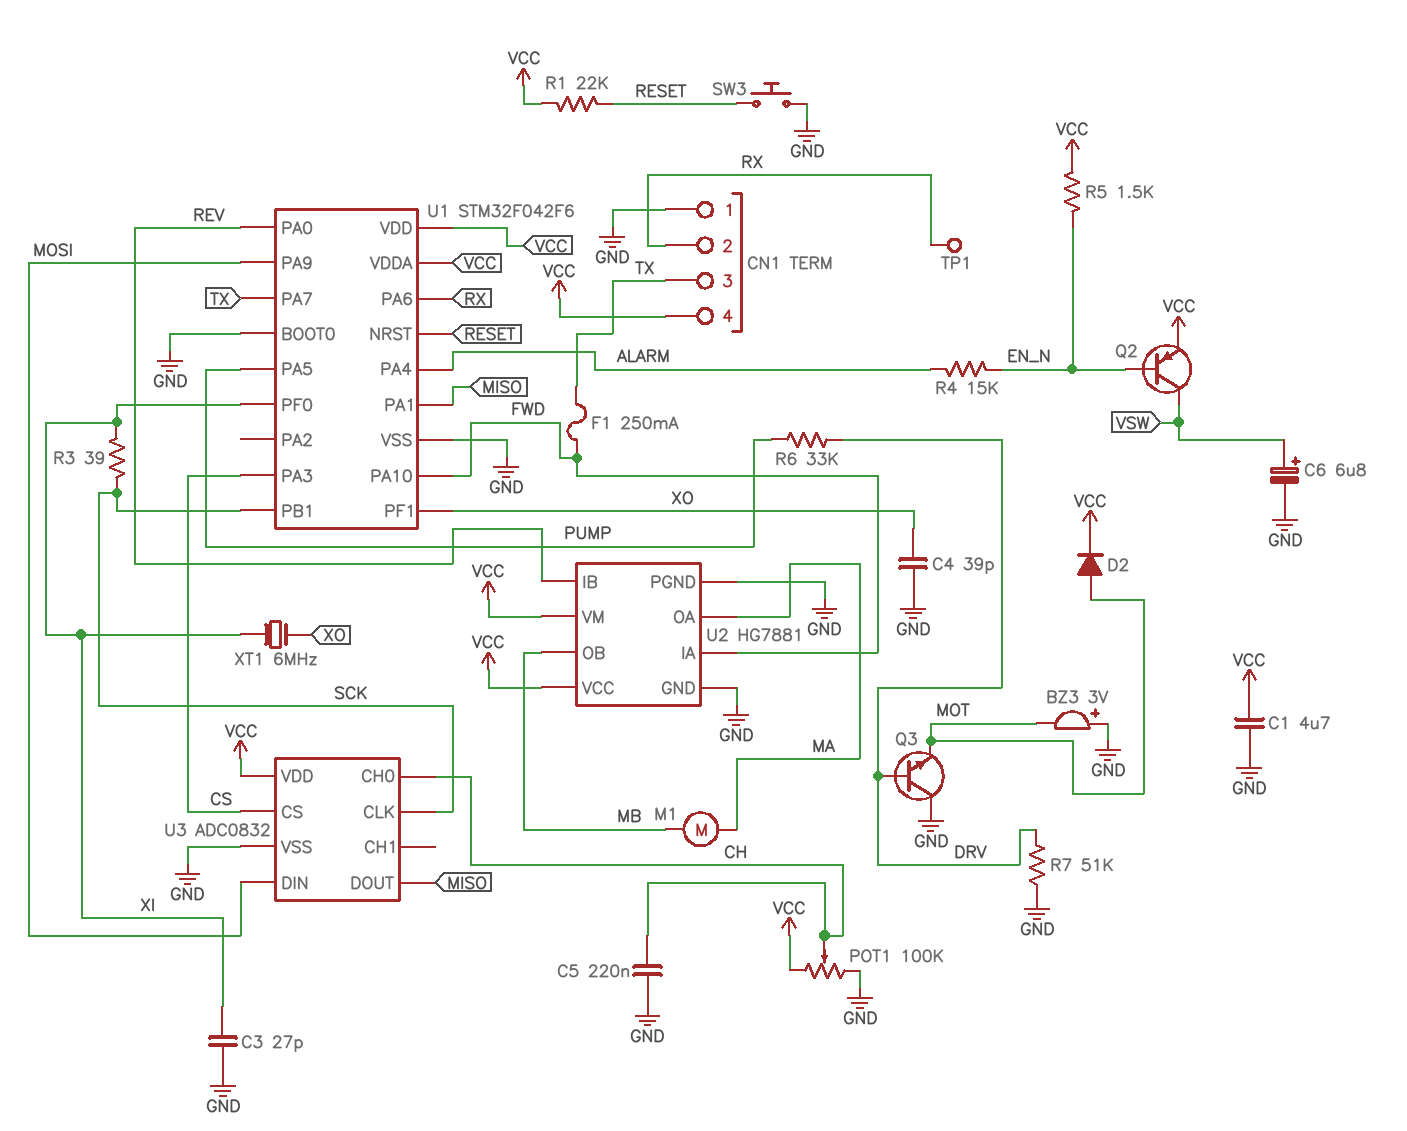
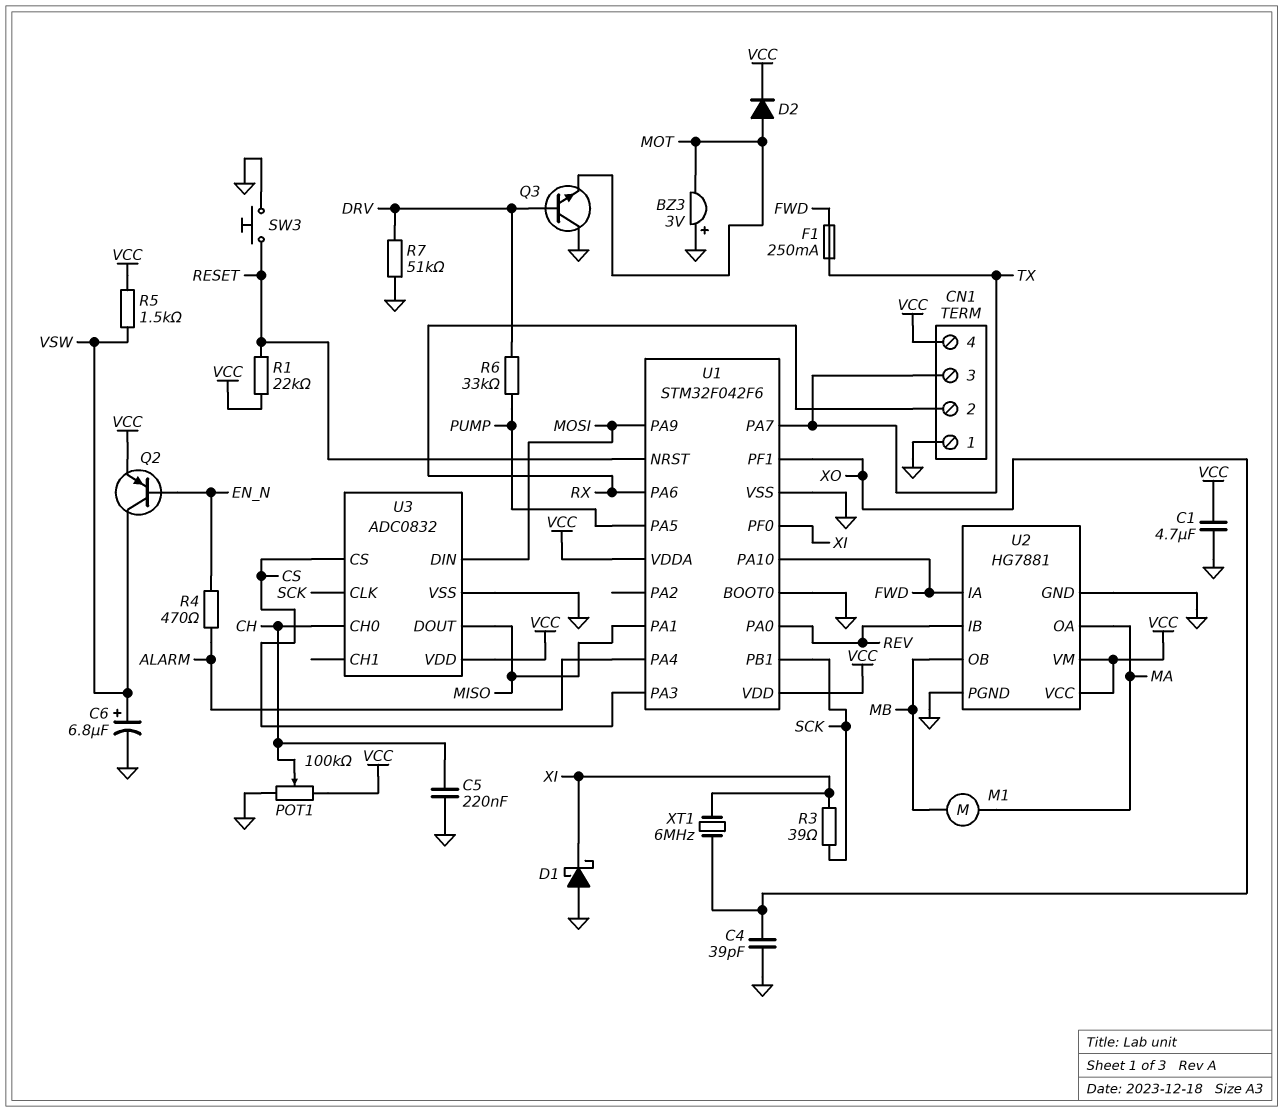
C3: 27pF (GND, XI) -> none
D1: none -> schottky (A GND, K XI)
R4: 15k (ALARM, EN_N) -> 470 (ALARM, EN_N)
R5: 1.5k (EN_N, VCC) -> 1.5k (VCC, VSW)
TP1: test point (RX) -> none

